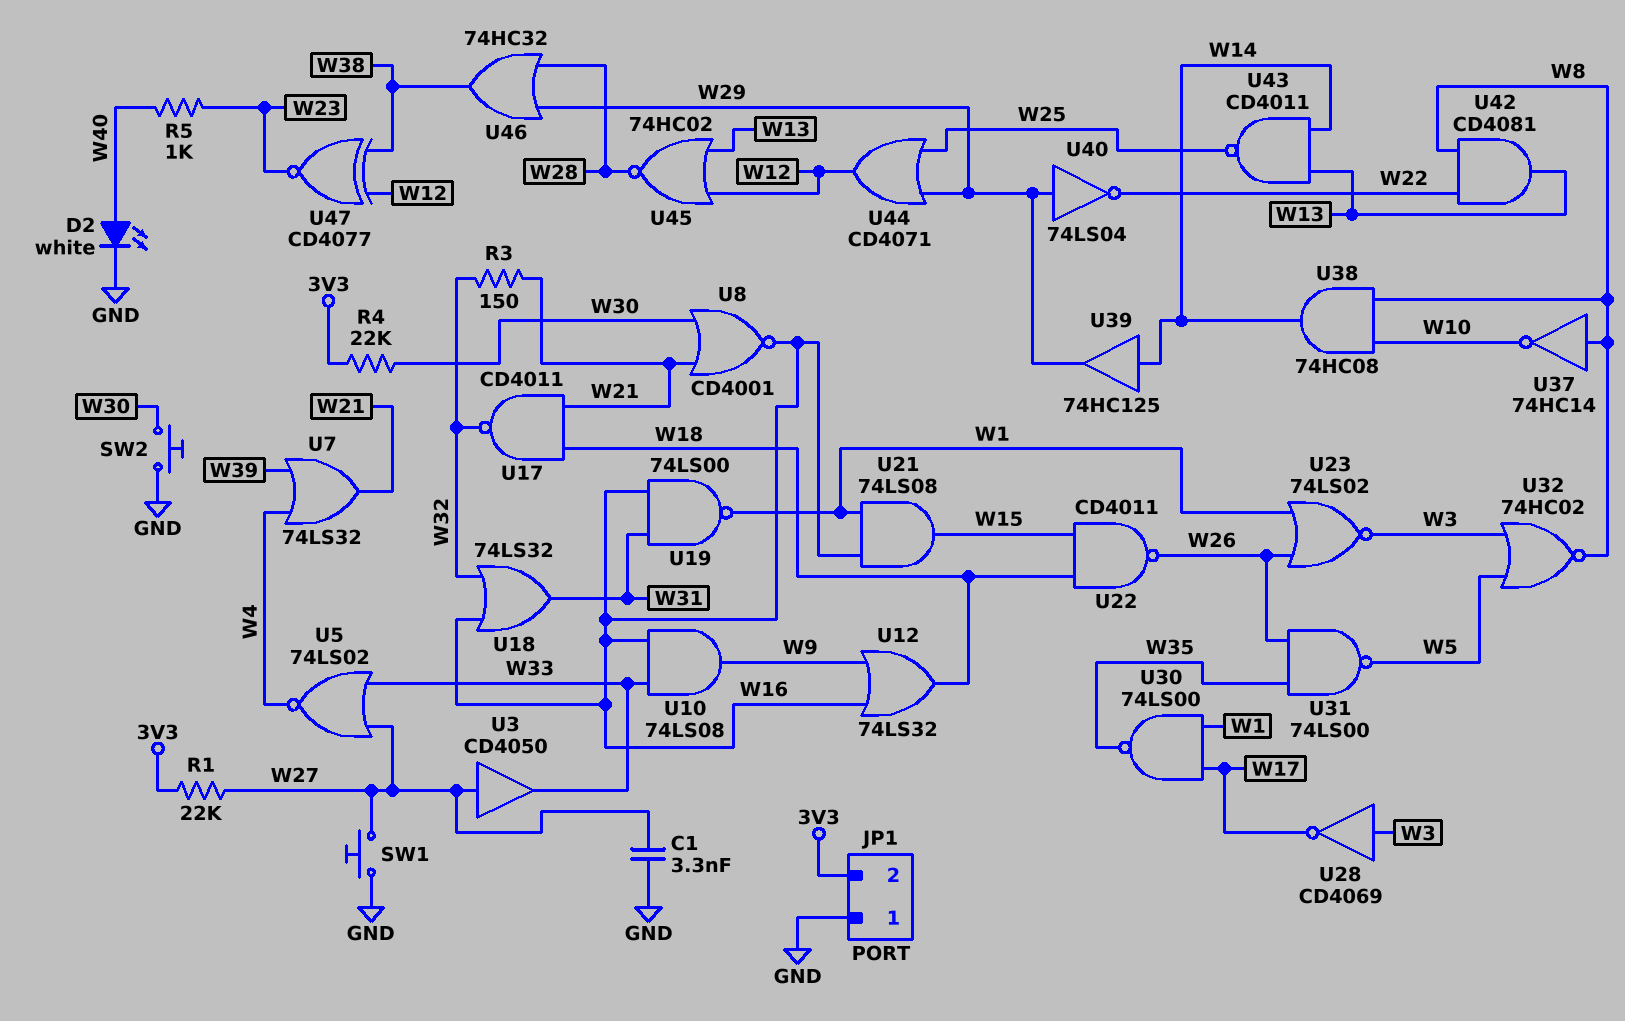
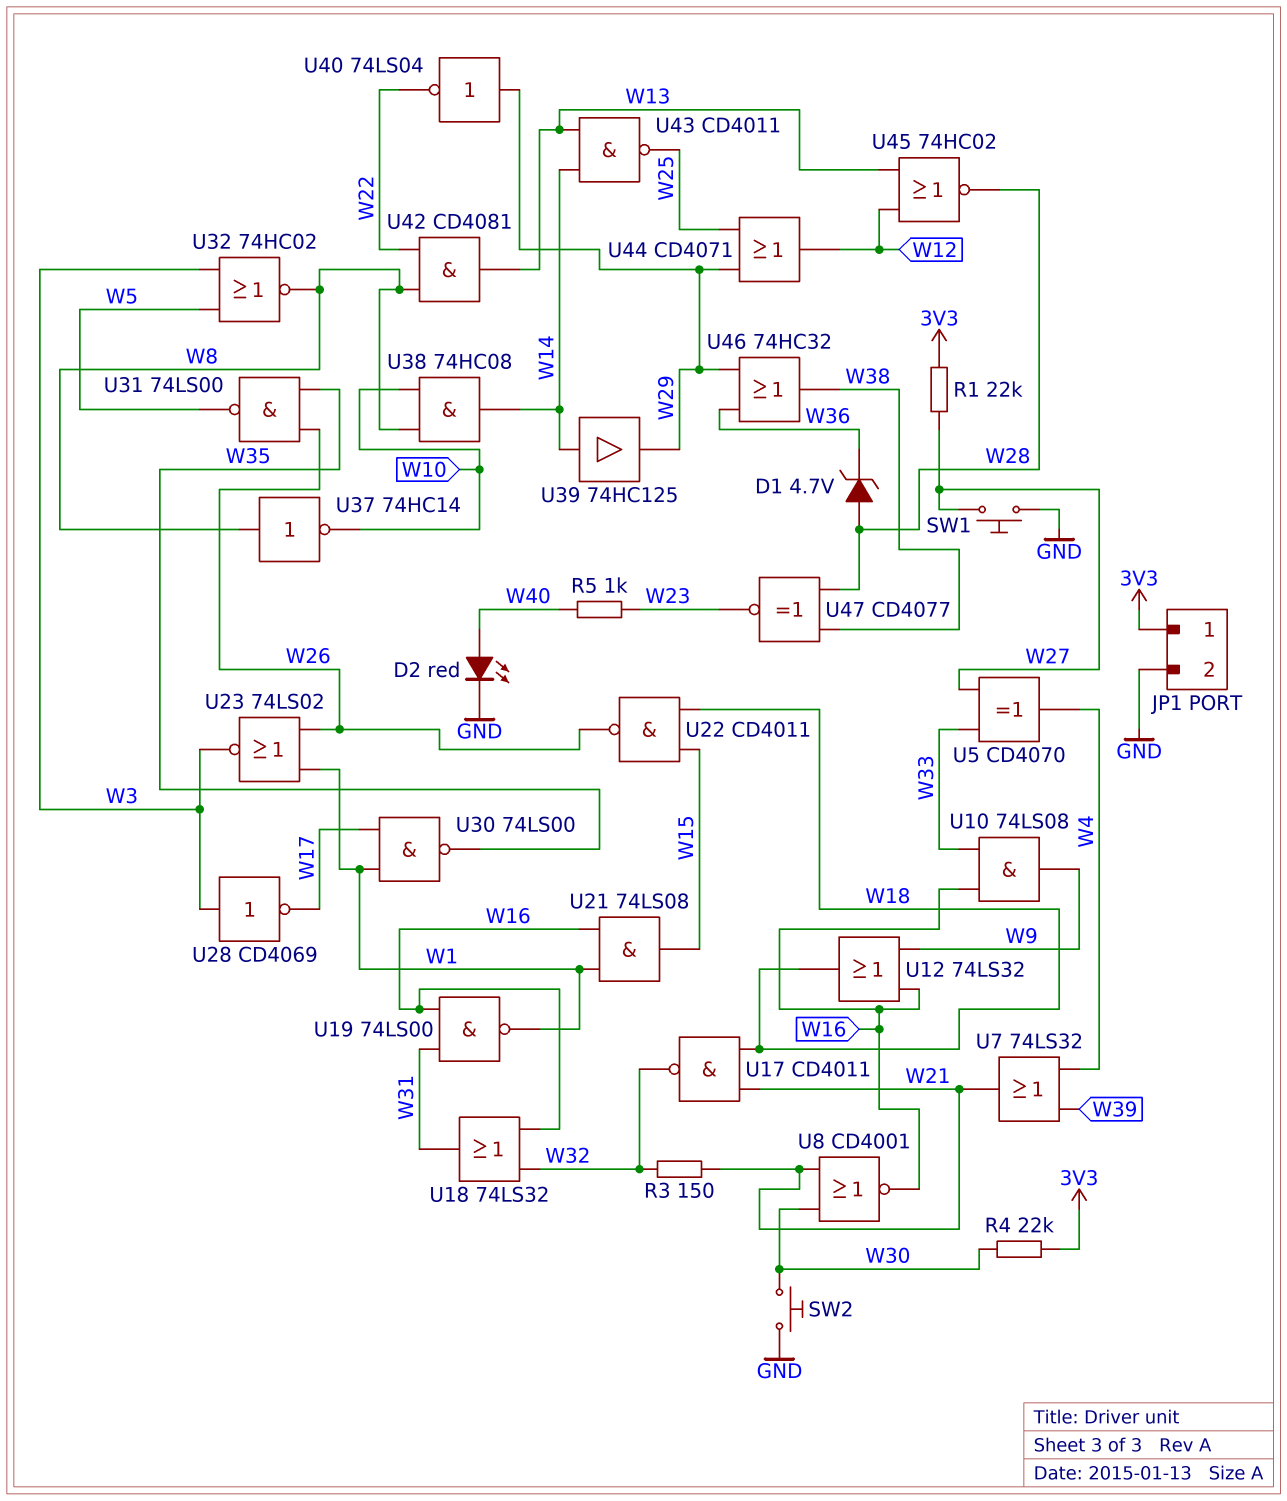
C1: 3.3nF (GND, W27) -> none
D1: none -> zener 4.7V (A W28, K W36)
D2: LED white (A W40, K GND) -> LED red (A W40, K GND)
JP1 pin 1: GND -> 3V3
JP1 pin 2: 3V3 -> GND
U3: buffer CD4050 (in W27, out W33) -> none
U5: NOR 74LS02 (in W27, in W33, out W4) -> XOR CD4070 (in W27, in W33, out W4)
U46: OR 74HC32 (in W28, in W29, out W38) -> OR 74HC32 (in W29, in W36, out W38)
U47: XNOR CD4077 (in W12, in W38, out W23) -> XNOR CD4077 (in W28, in W38, out W23)

